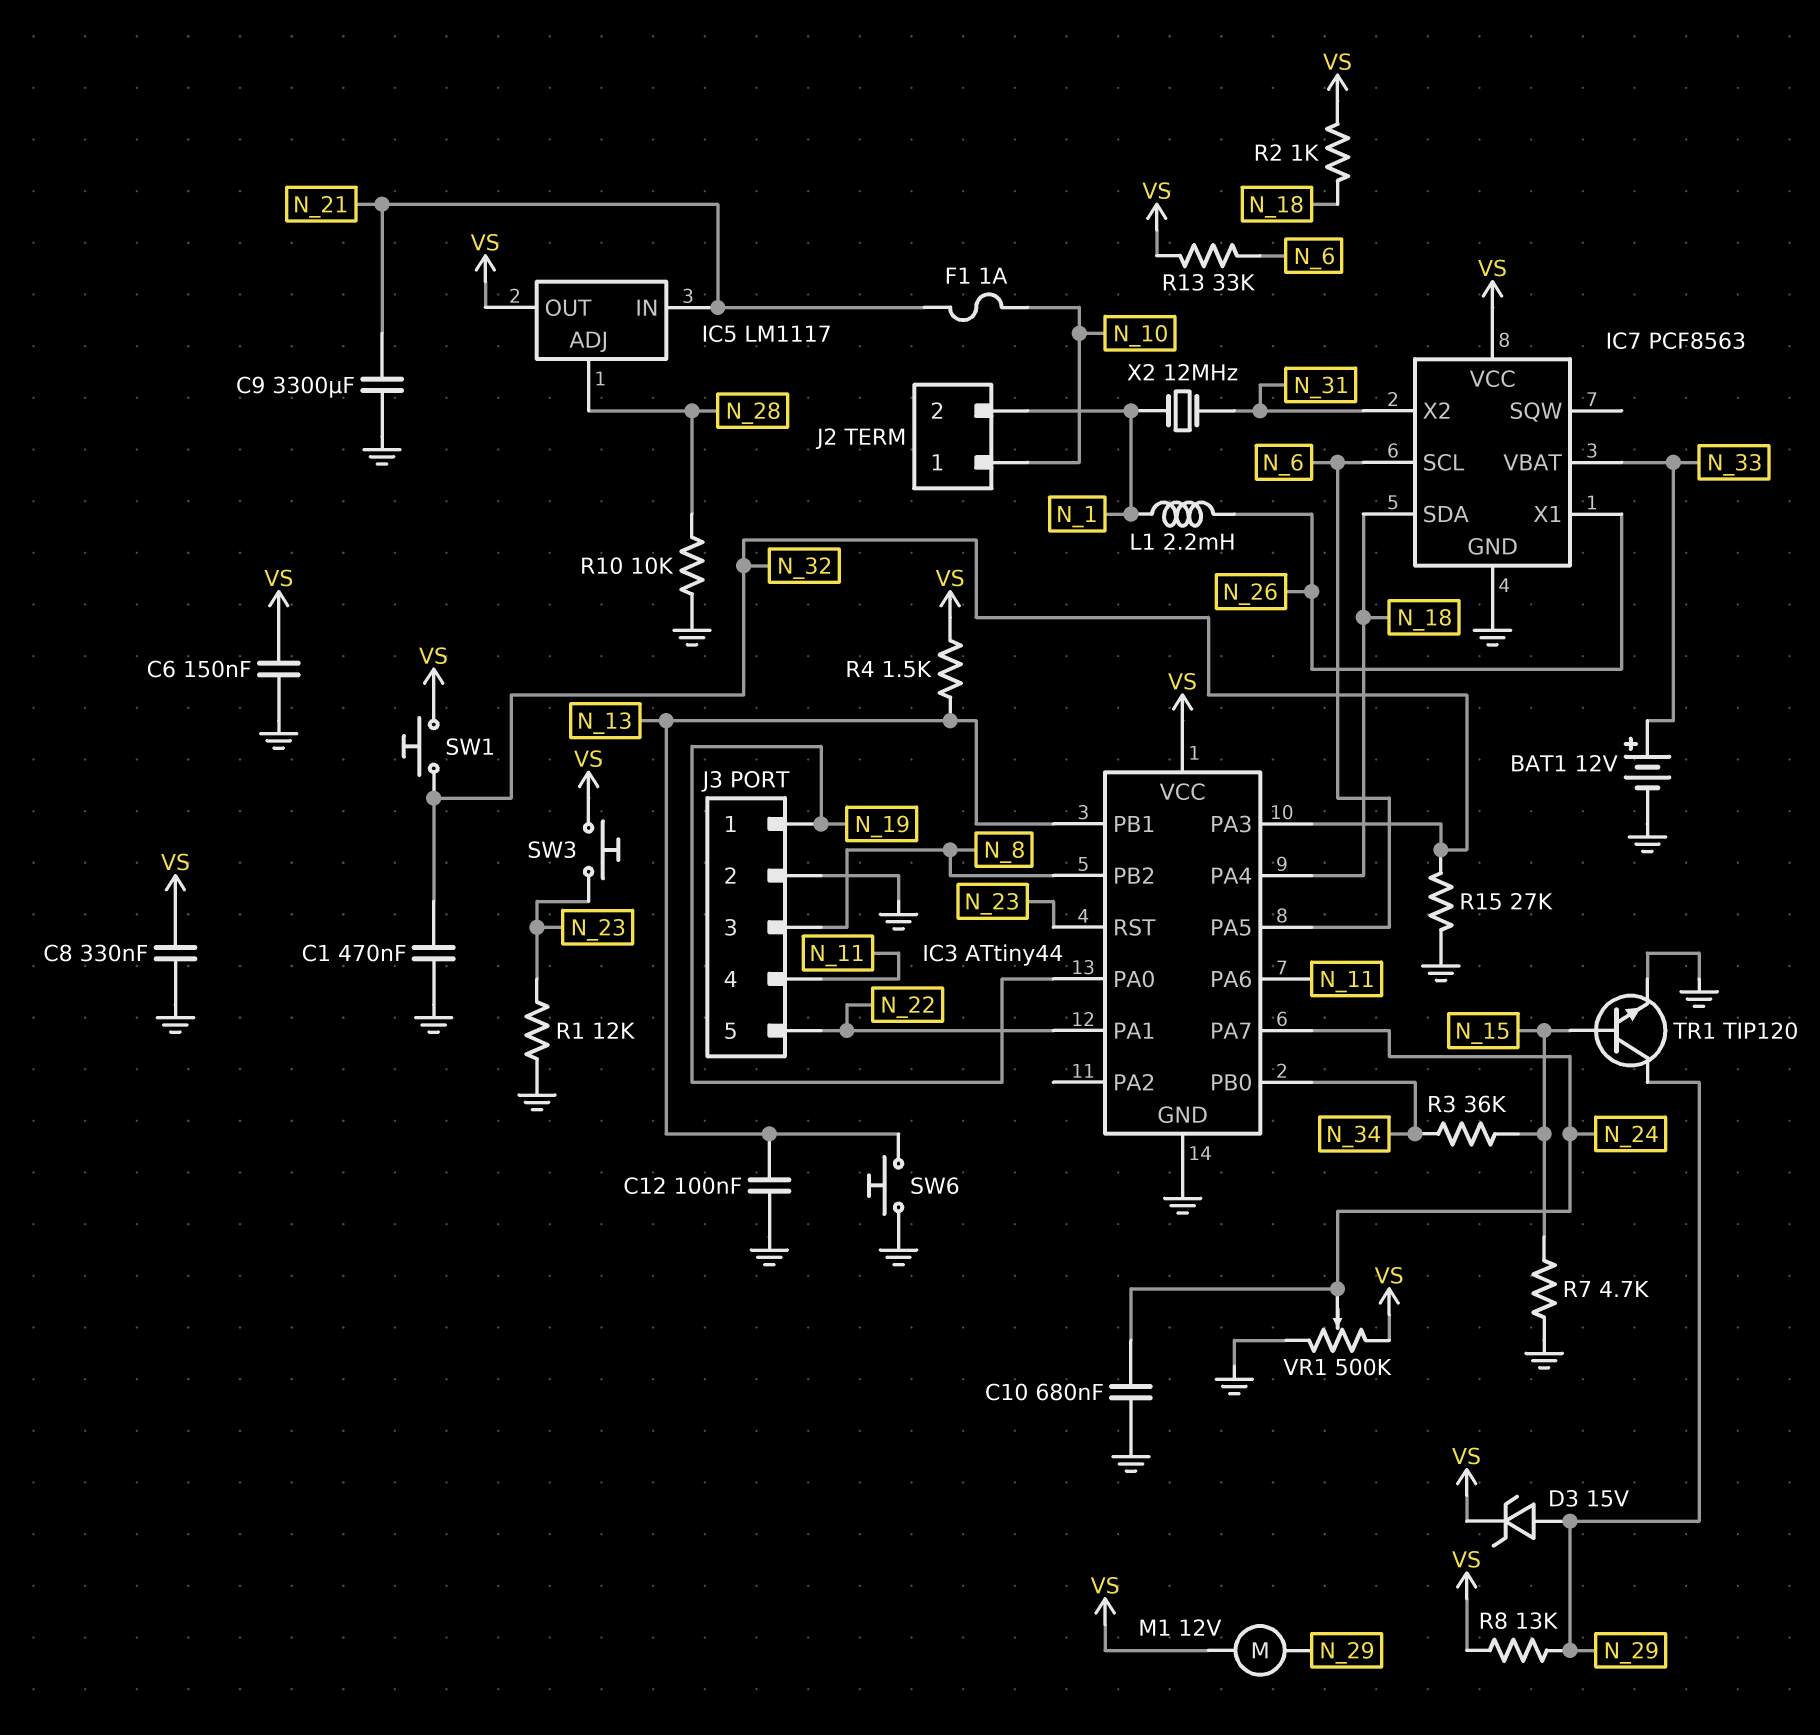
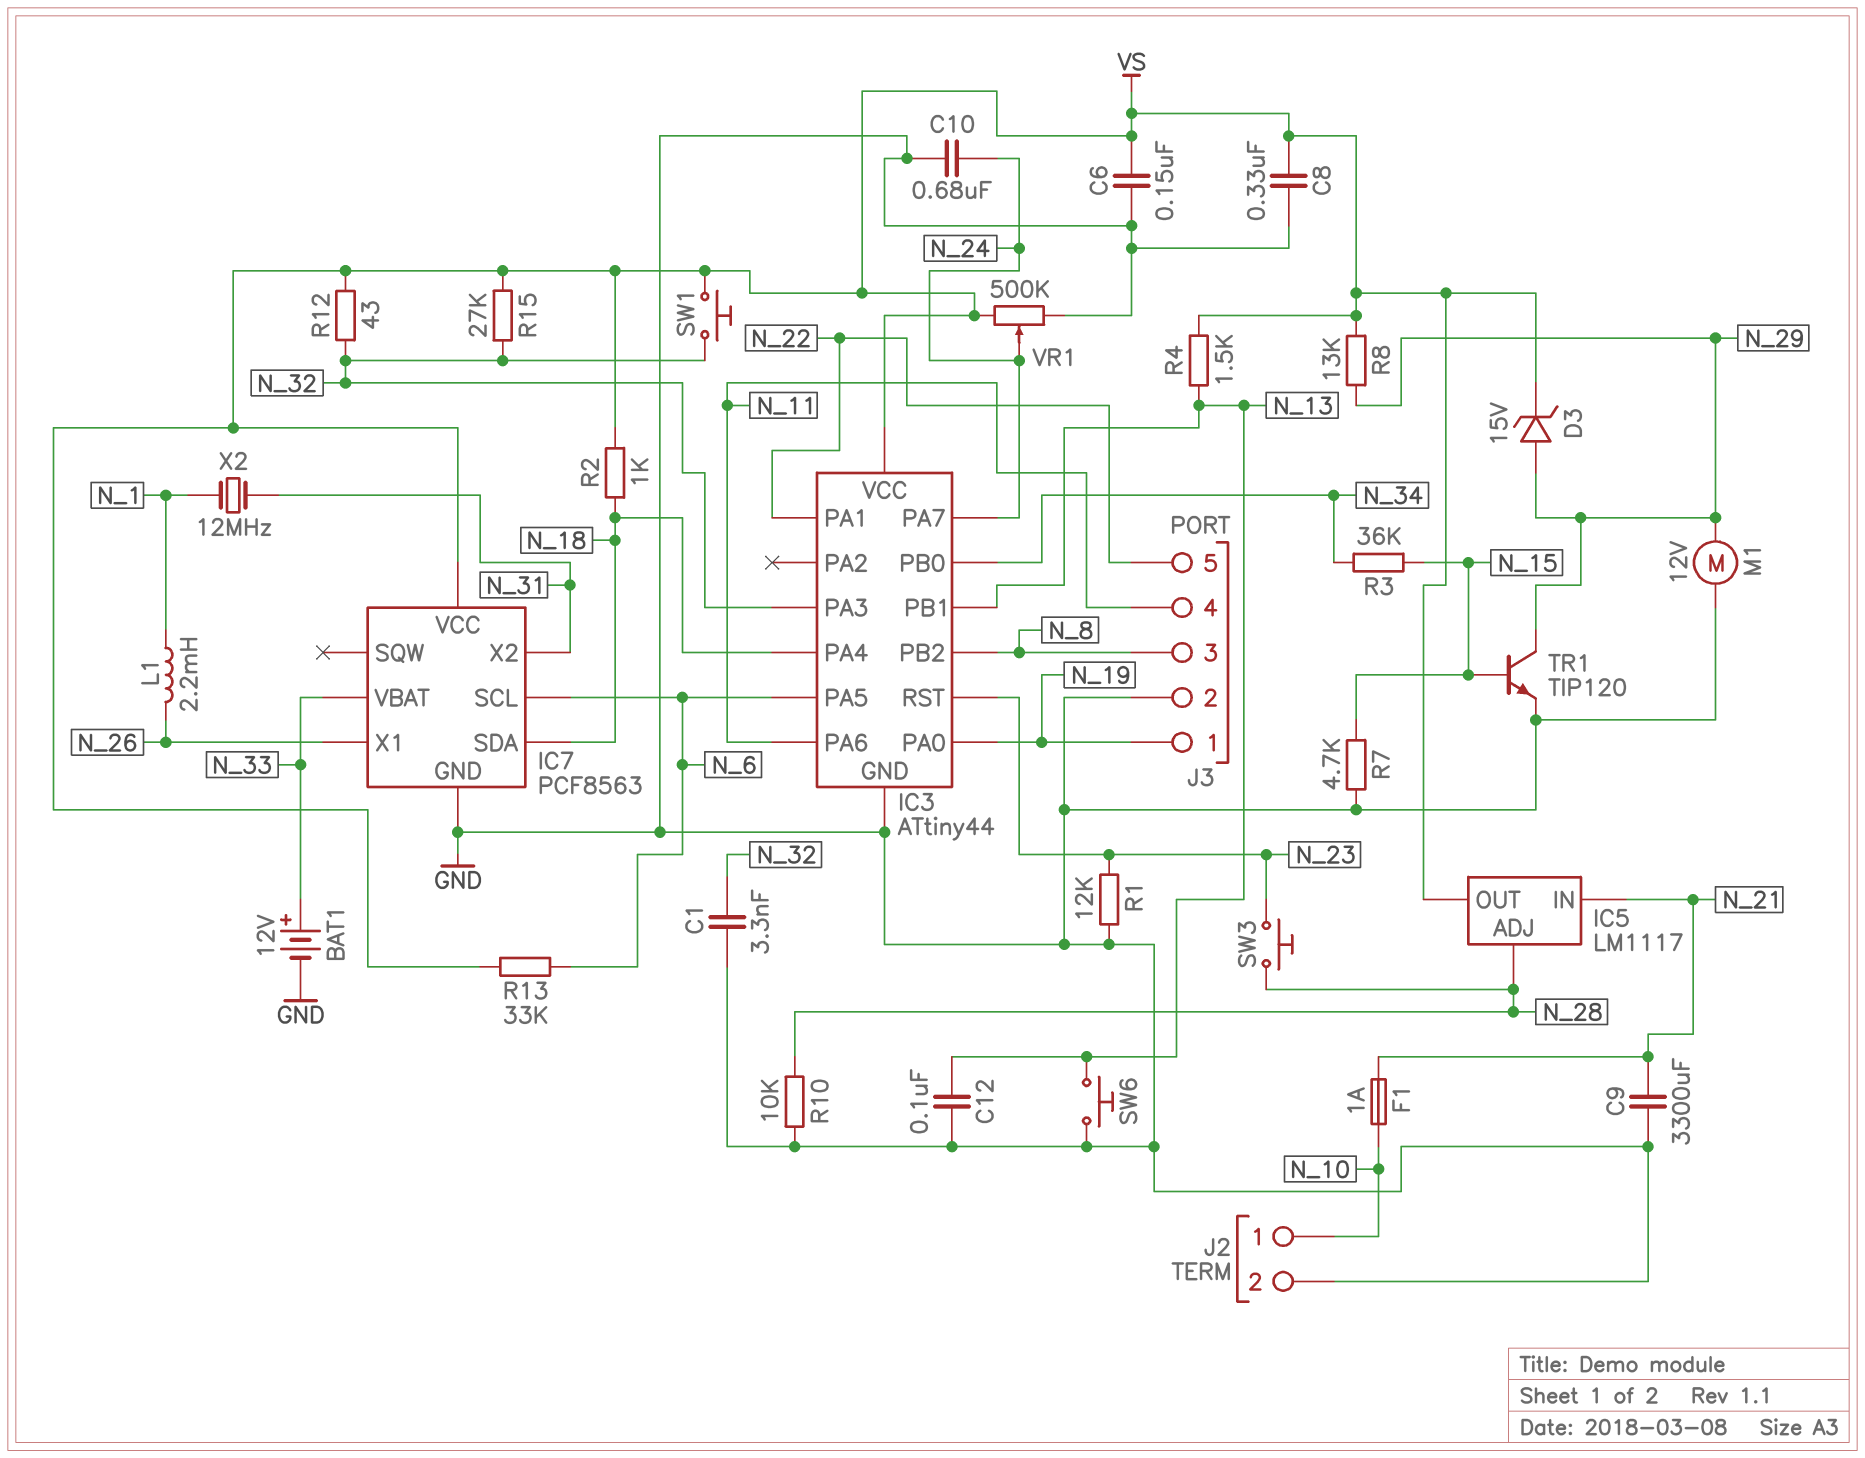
C1: 470nF (GND, N_32) -> 3.3nF (GND, N_32)
J2 pin 2: N_1 -> GND
M1: motor 12V (N_29, VS) -> motor 12V (GND, N_29)
R12: none -> 43 (N_32, VS)
R15: 27k (GND, N_32) -> 27k (N_32, VS)
SW3: button (N_23, VS) -> button (N_23, N_28)

